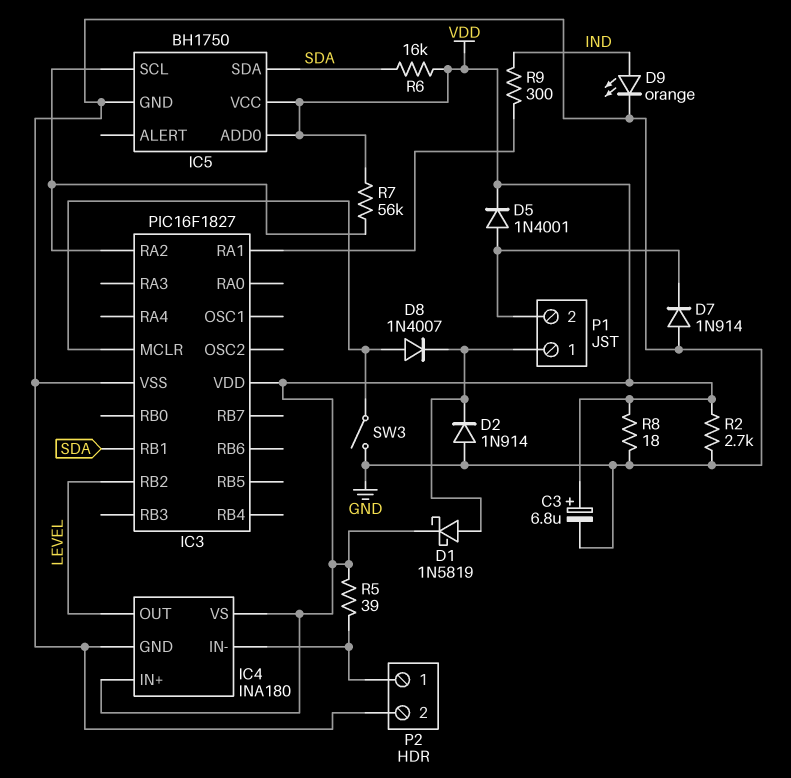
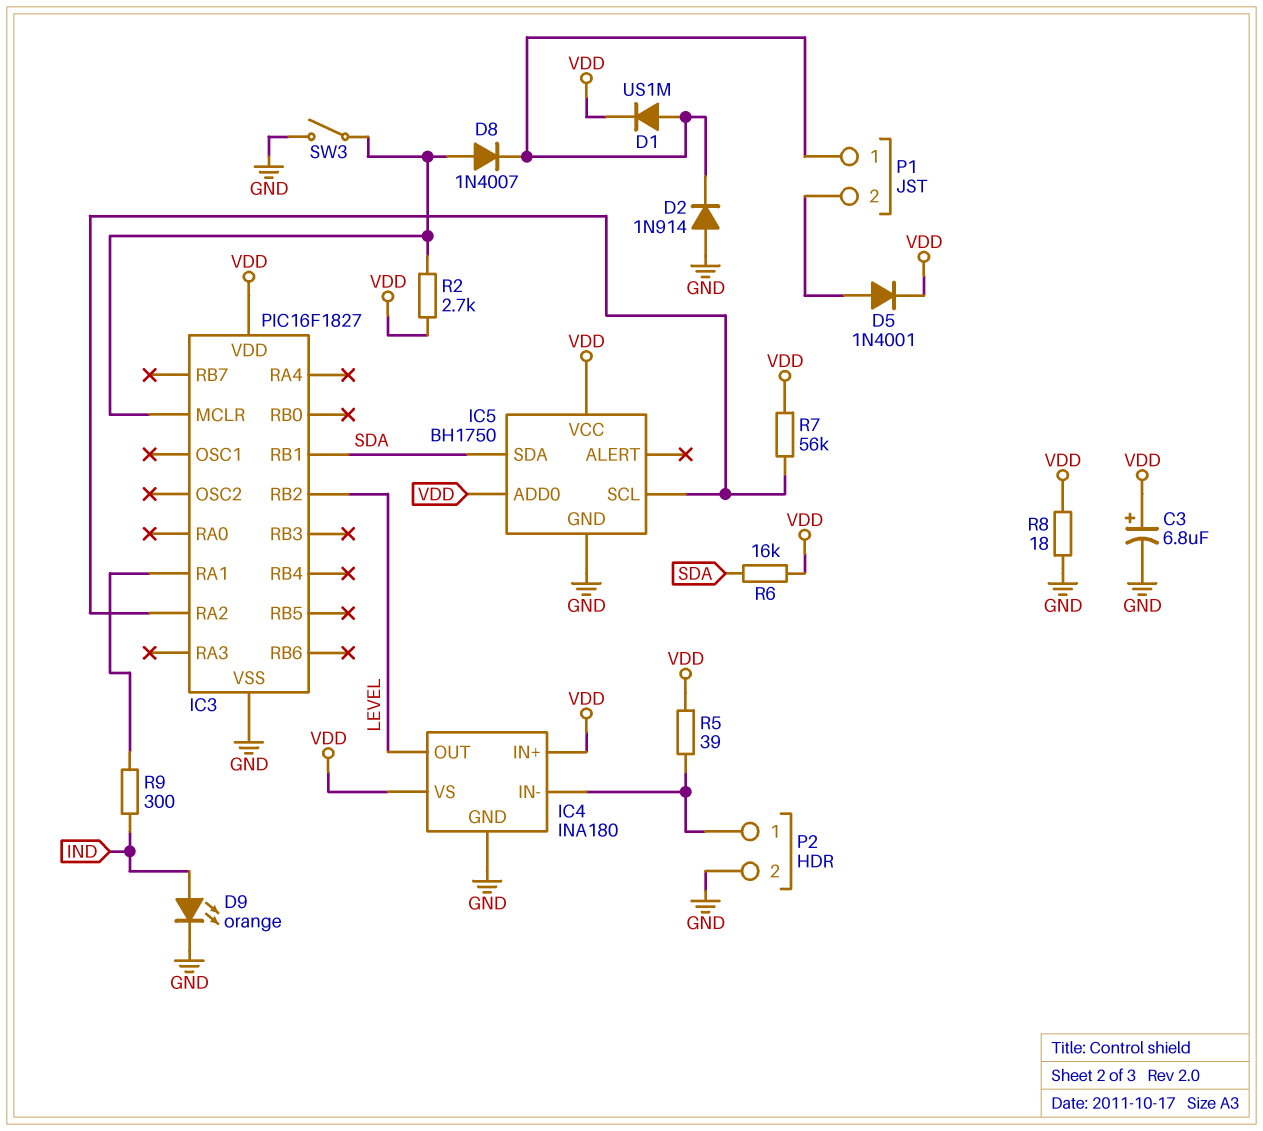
D1: schottky 1N5819 (A P1/1, K VDD) -> diode US1M (A P1/1, K VDD)
D7: diode 1N914 (A GND, K P1/2) -> none
R2: 2.7k (GND, VDD) -> 2.7k (IC3/MCLR, VDD)

